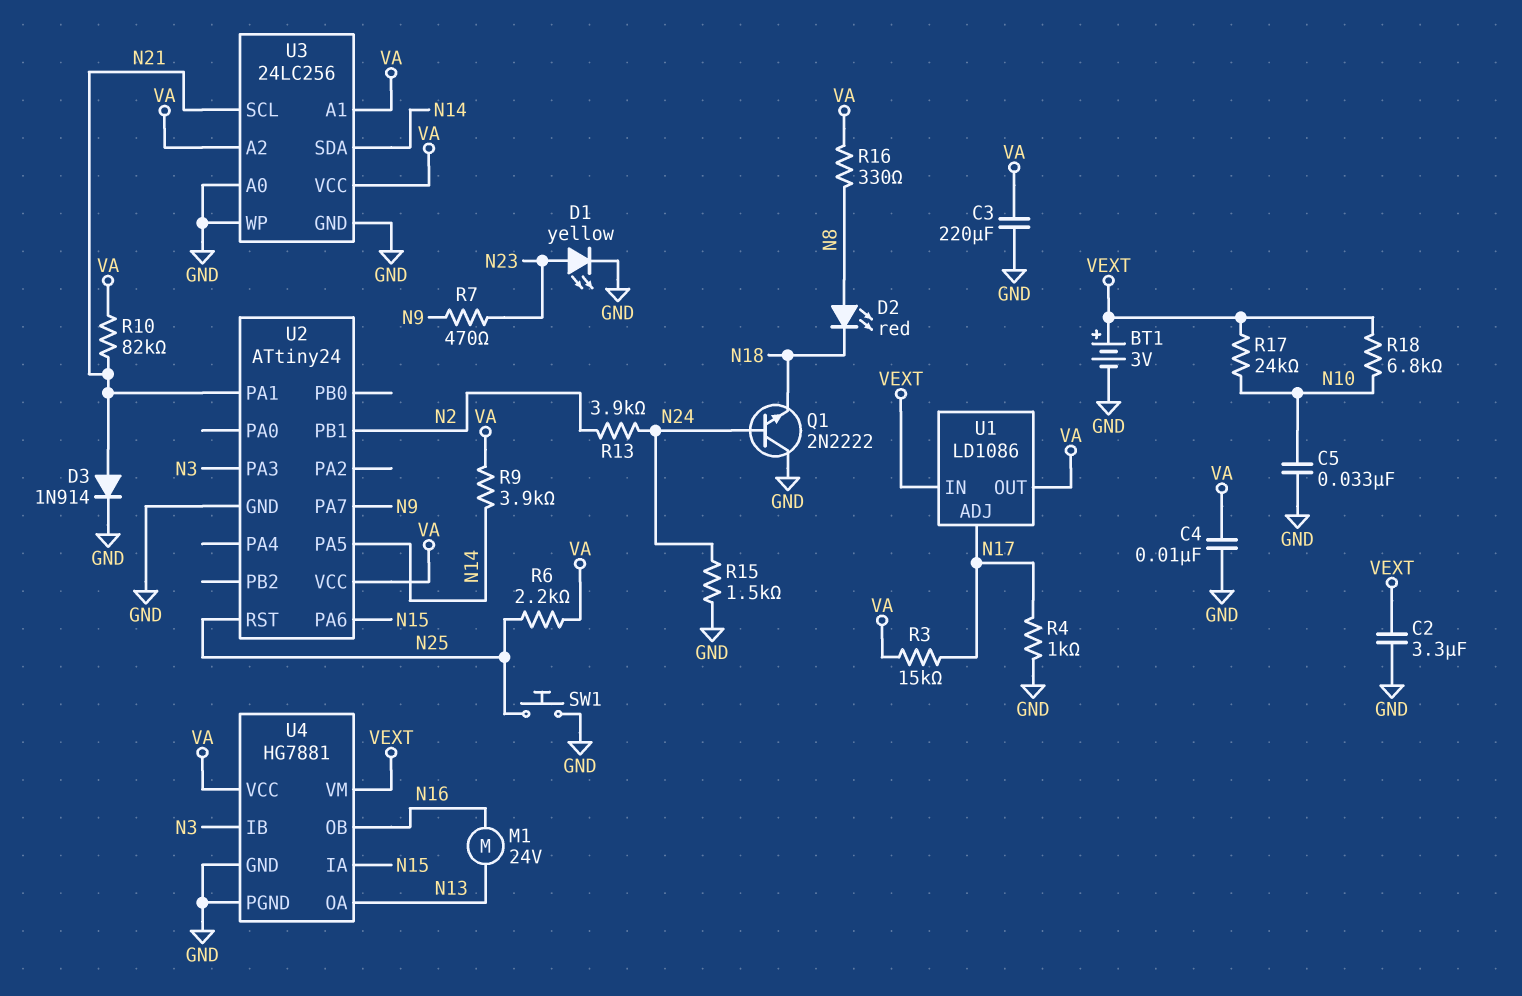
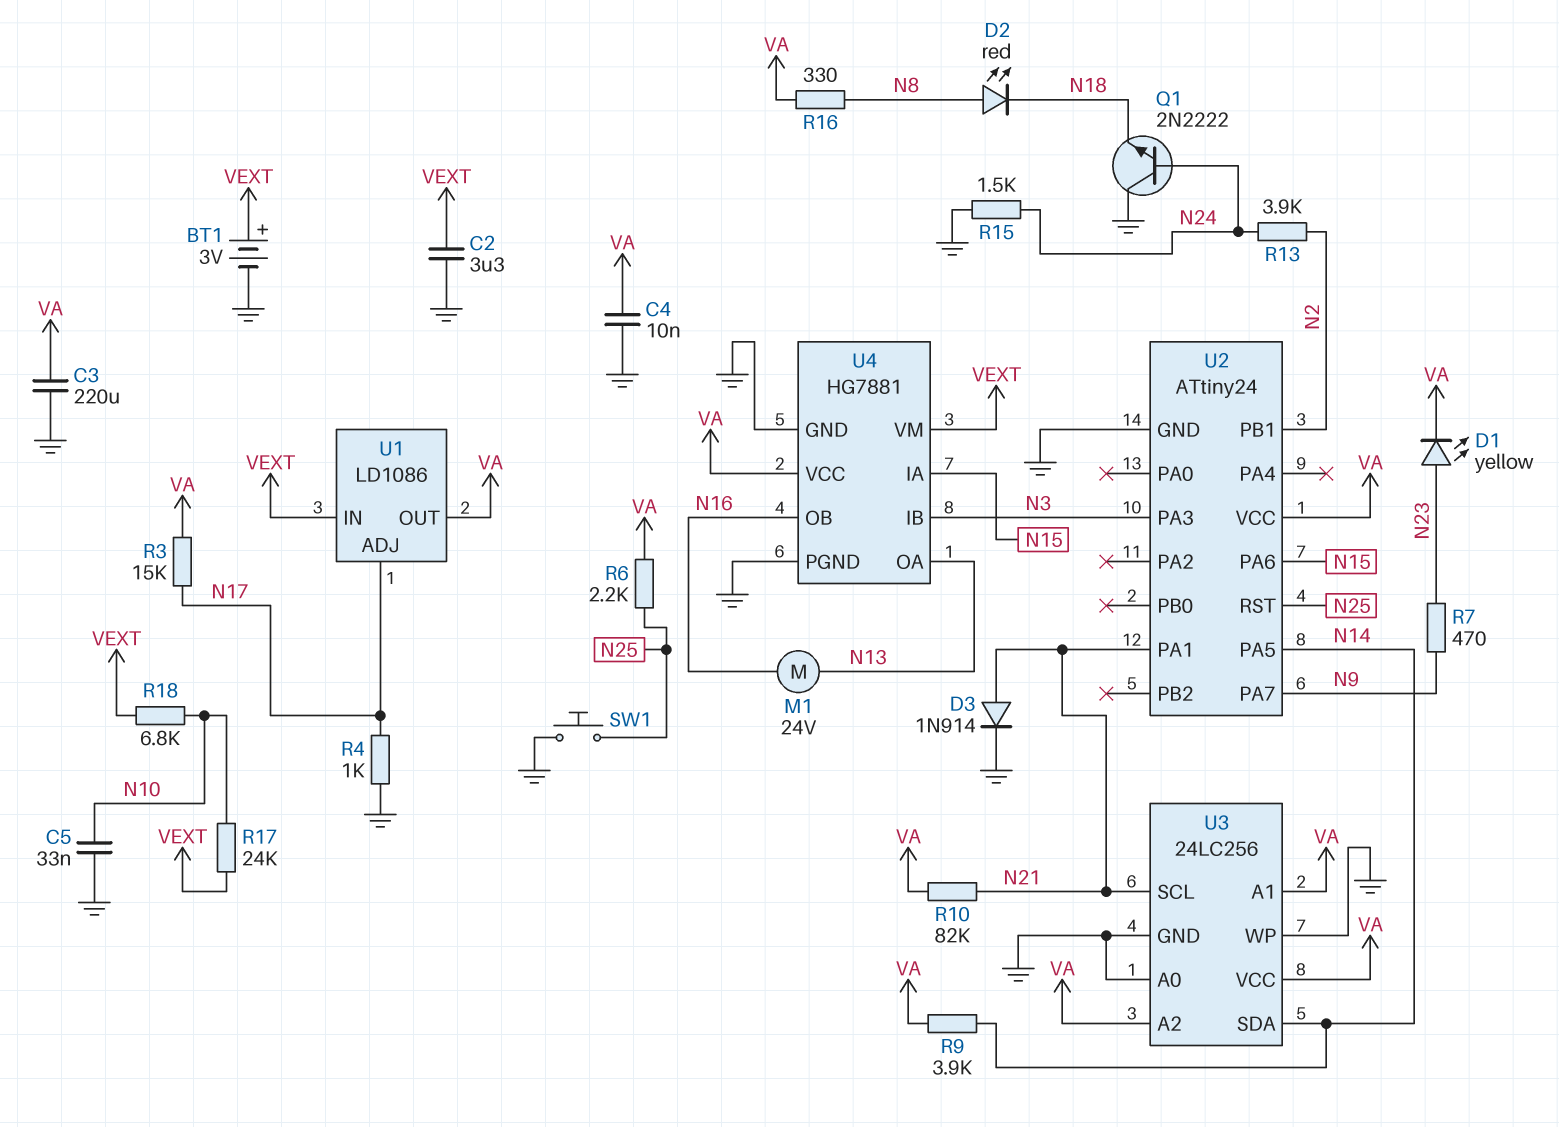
D1: LED yellow (A N23, K GND) -> LED yellow (A N23, K VA)

